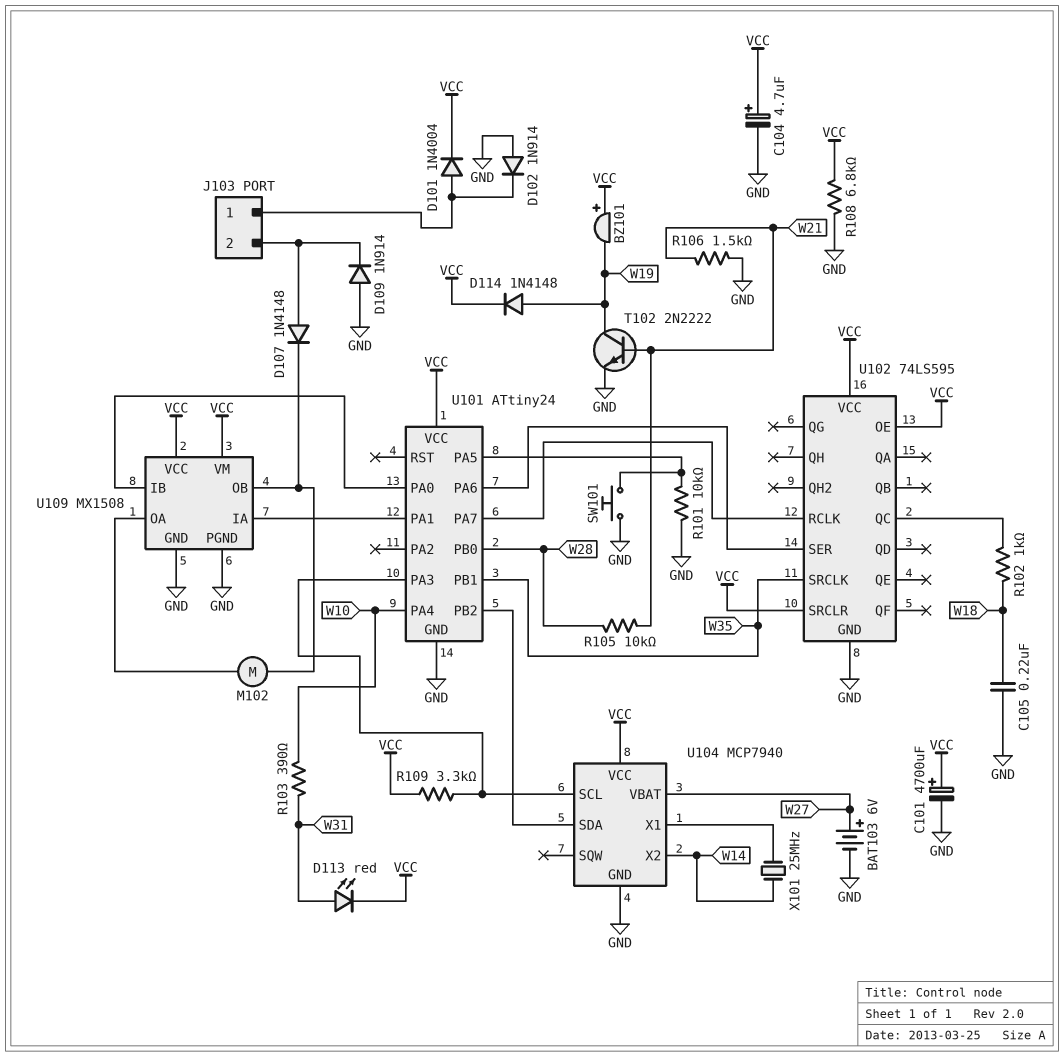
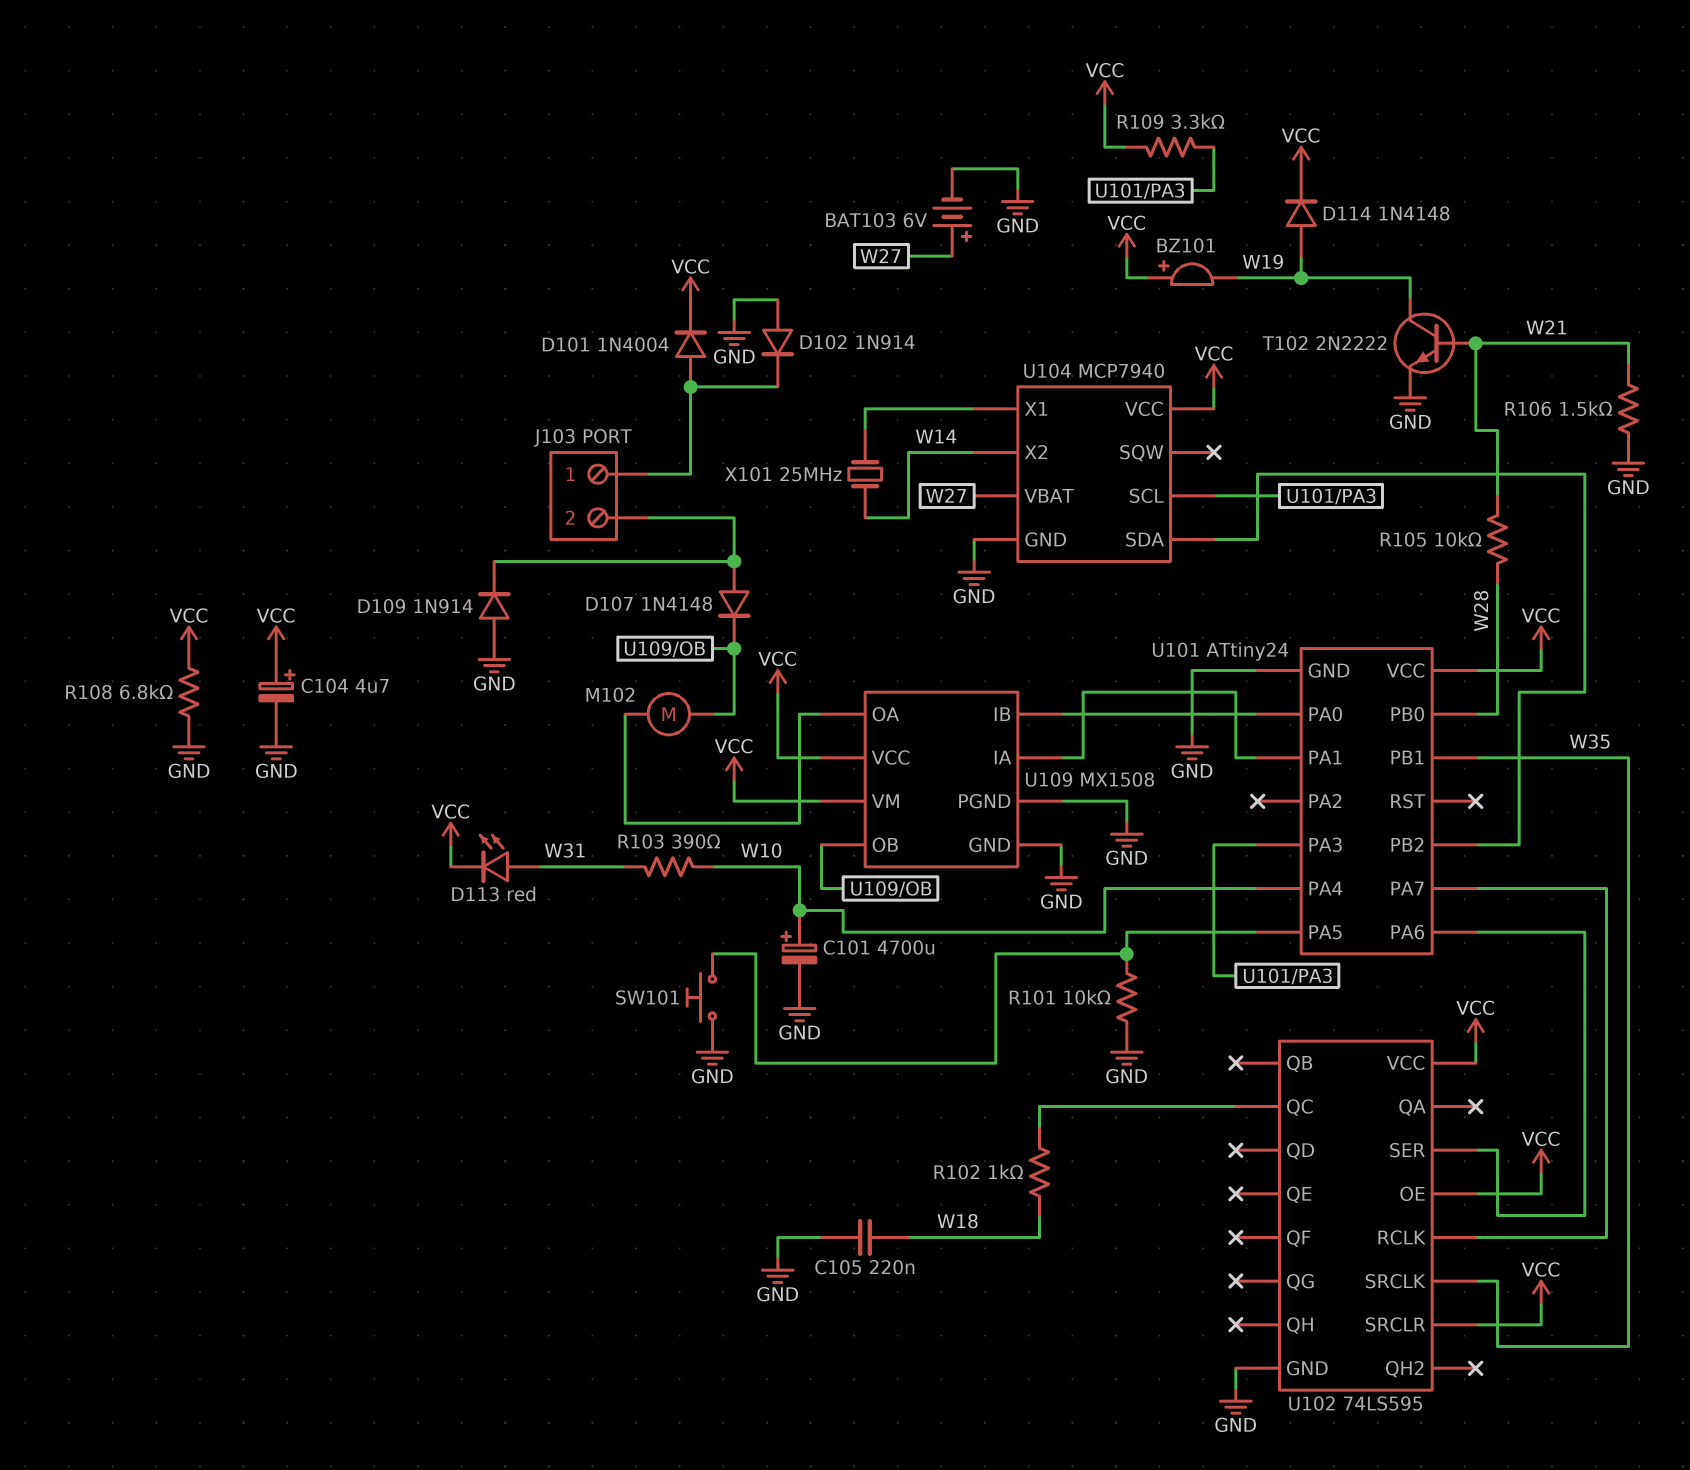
C101: 4700uF (plus VCC, minus GND) -> 4700uF (plus W10, minus GND)

